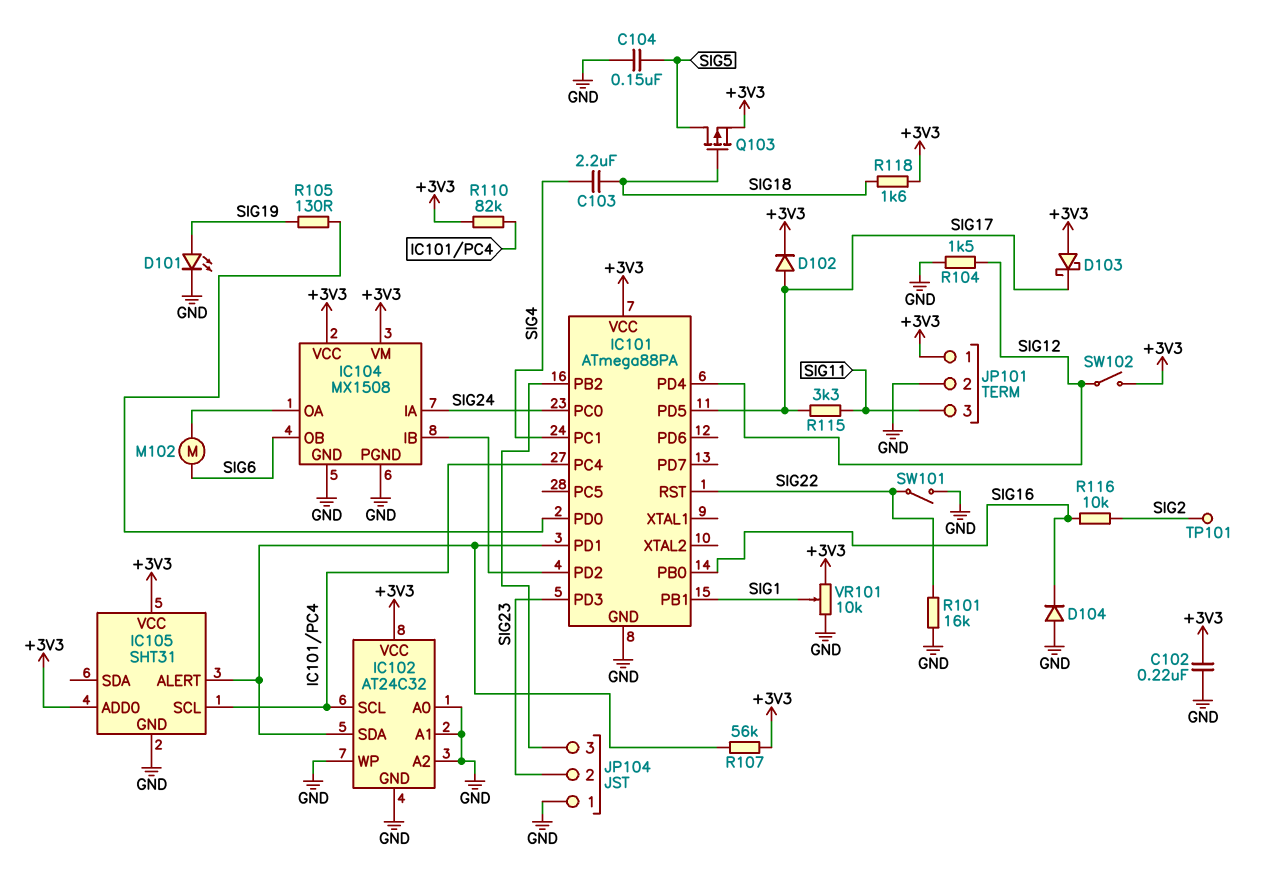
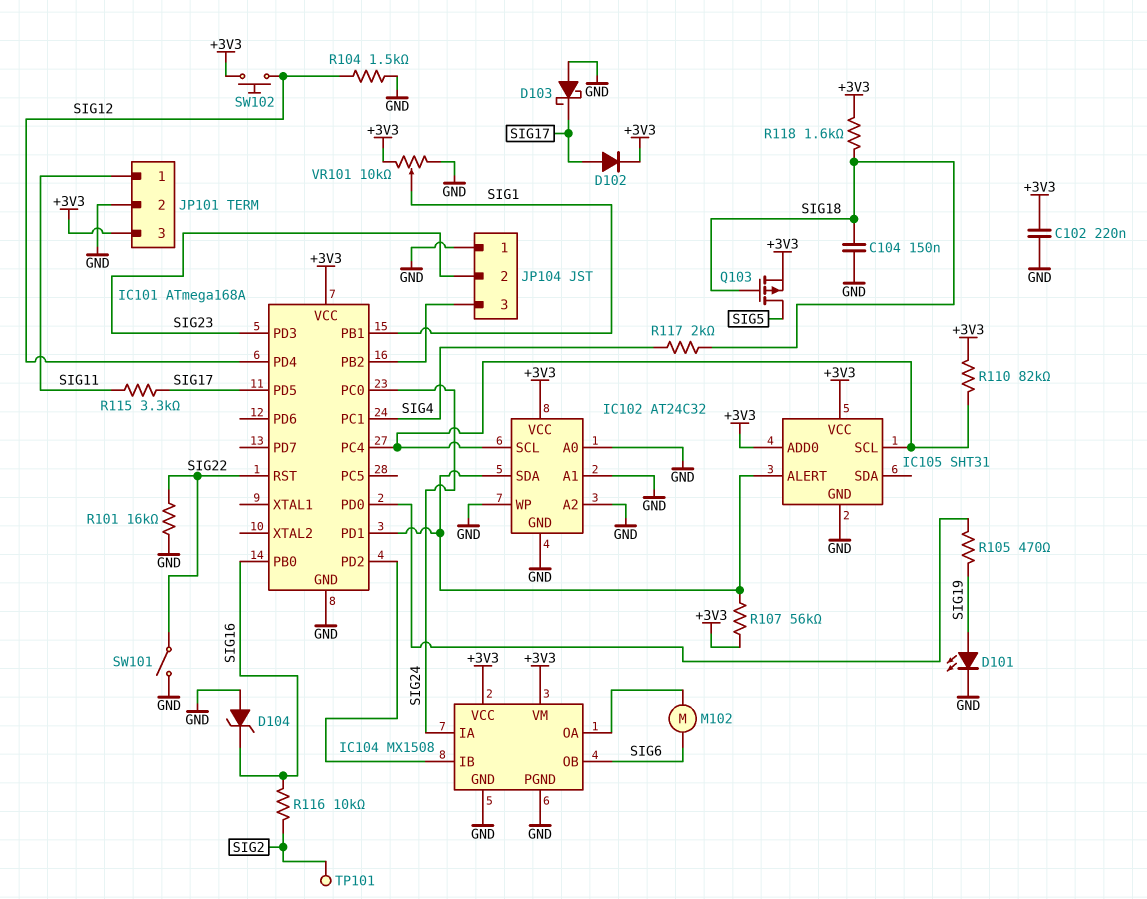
C103: 2.2uF (SIG4, SIG18) -> none
C104: 150nF (GND, SIG5) -> 150nF (GND, SIG18)
D103: schottky (A +3V3, K SIG17) -> schottky (A GND, K SIG17)
D104: diode (A GND, K SIG16) -> zener (A GND, K SIG16)
IC101: ATmega88PA -> ATmega168A
JP101 pin 1: +3V3 -> SIG11
JP101 pin 3: SIG11 -> +3V3
R105: 130 (IC101/PD0, SIG19) -> 470 (IC101/PD0, SIG19)
R117: none -> 2k (SIG4, SIG18)
SW102: switch (+3V3, SIG12) -> button (+3V3, SIG12)

